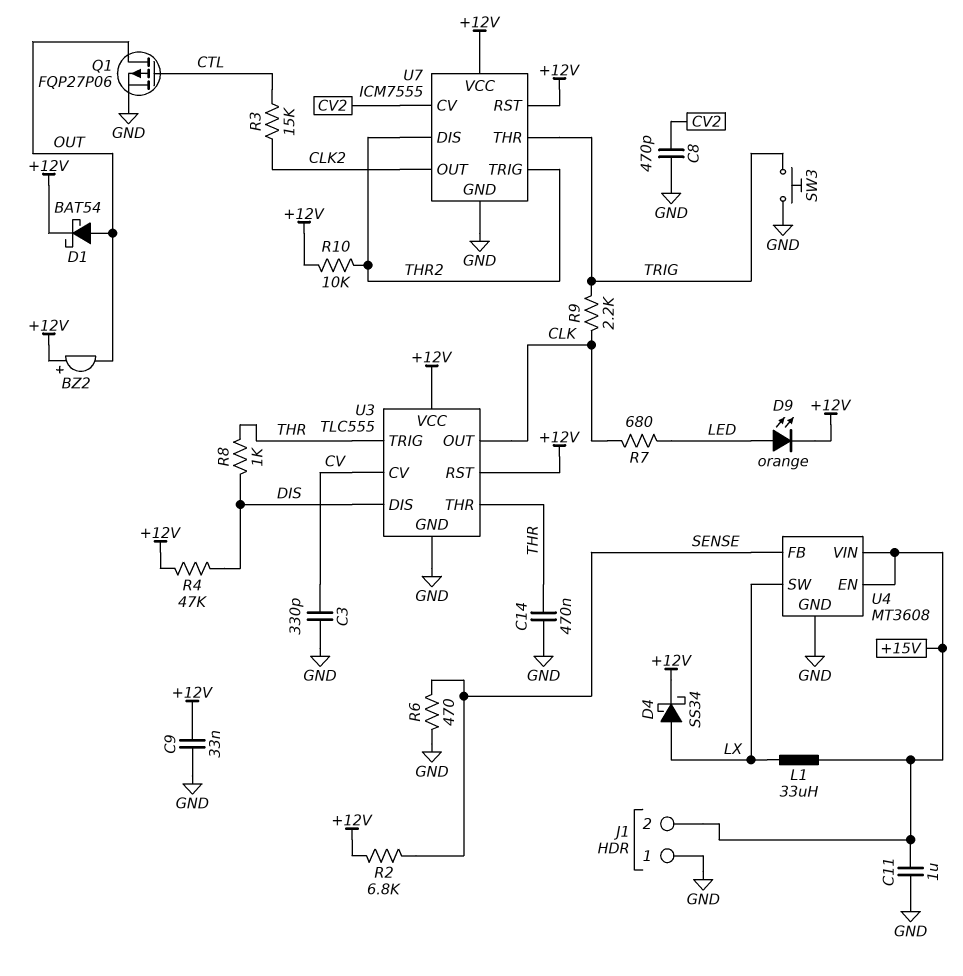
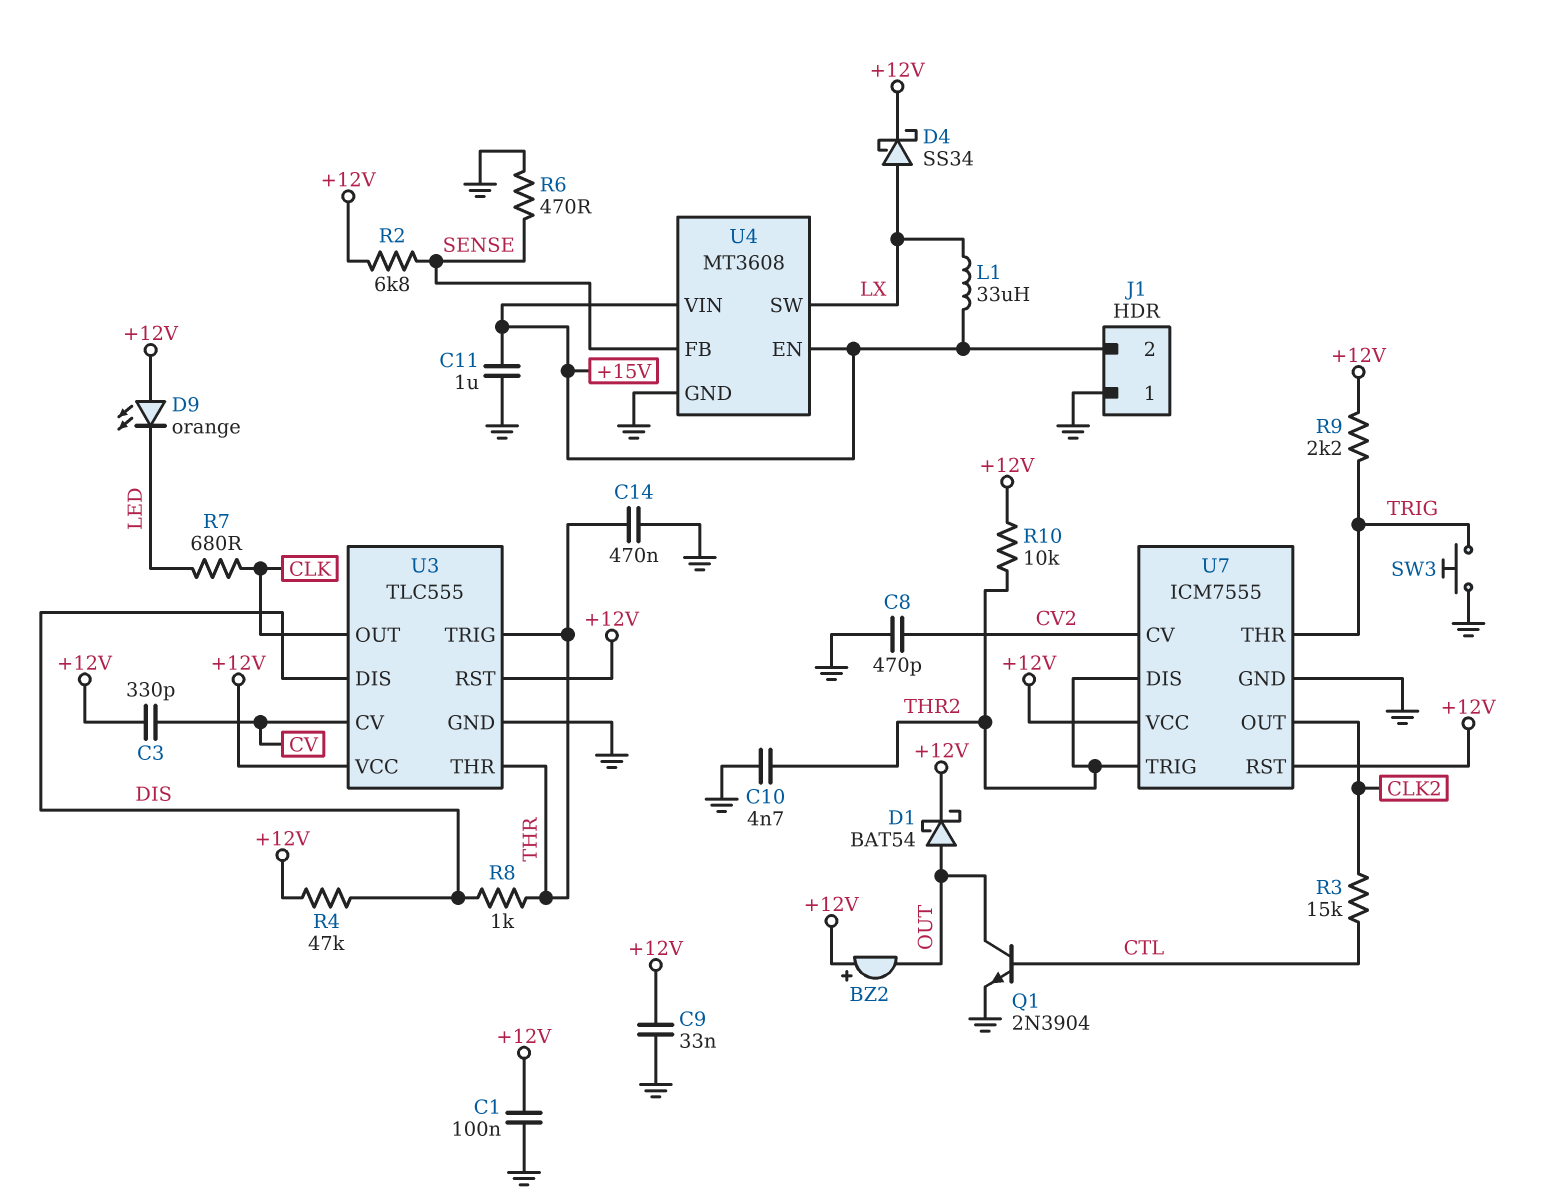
C1: none -> 100nF (+12V, GND)
C3: 330pF (CV, GND) -> 330pF (+12V, CV)
C10: none -> 4.7nF (GND, THR2)
D9: LED orange (A LED, K +12V) -> LED orange (A +12V, K LED)
Q1: PMOS FQP27P06 (G CTL, D OUT, S GND) -> NPN 2N3904 (B CTL, C OUT, E GND)
R9: 2.2k (CLK, TRIG) -> 2.2k (+12V, TRIG)

